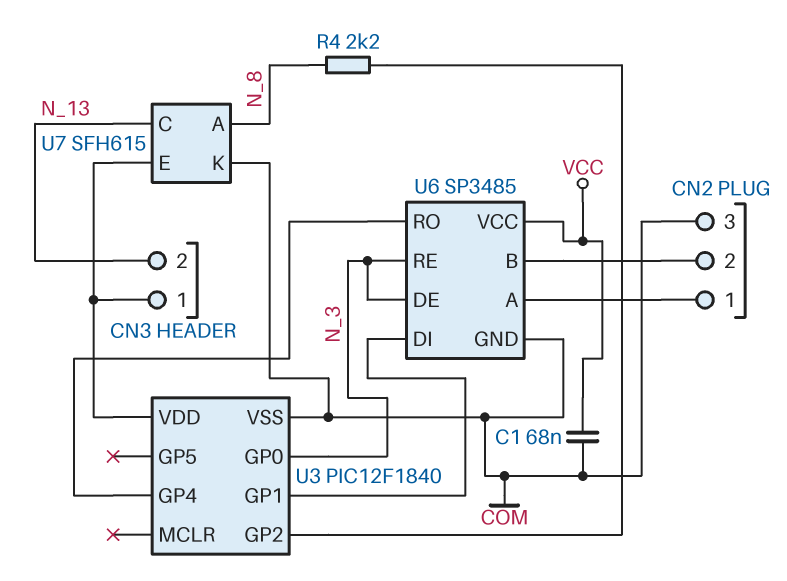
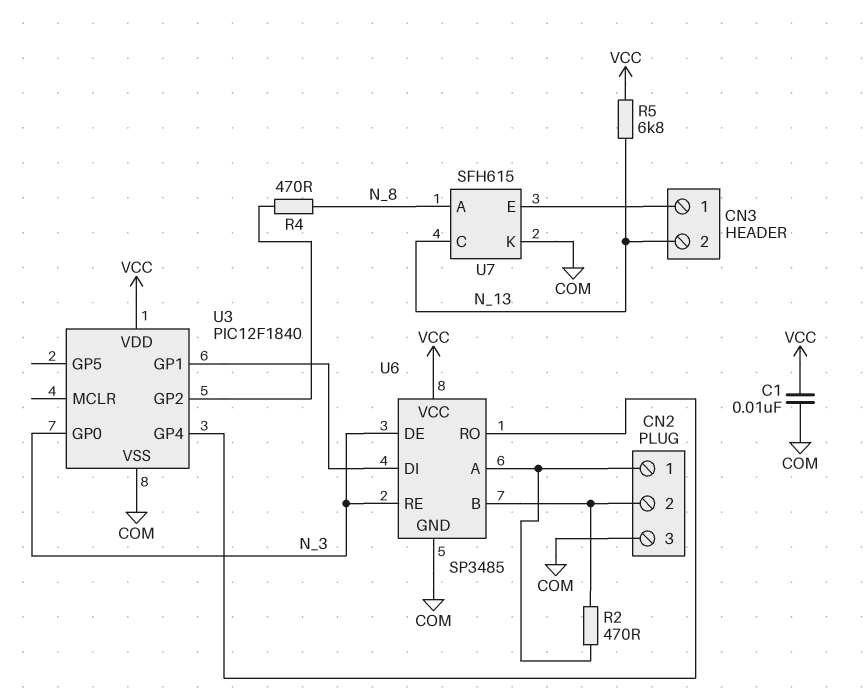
C1: 68nF (COM, VCC) -> 10nF (COM, VCC)
R2: none -> 470 (CN2/1, CN2/2)
R4: 2.2k (N_8, U3/GP2) -> 470 (N_8, U3/GP2)
R5: none -> 6.8k (N_13, VCC)
U3 pin VDD: CN3/1 -> VCC

